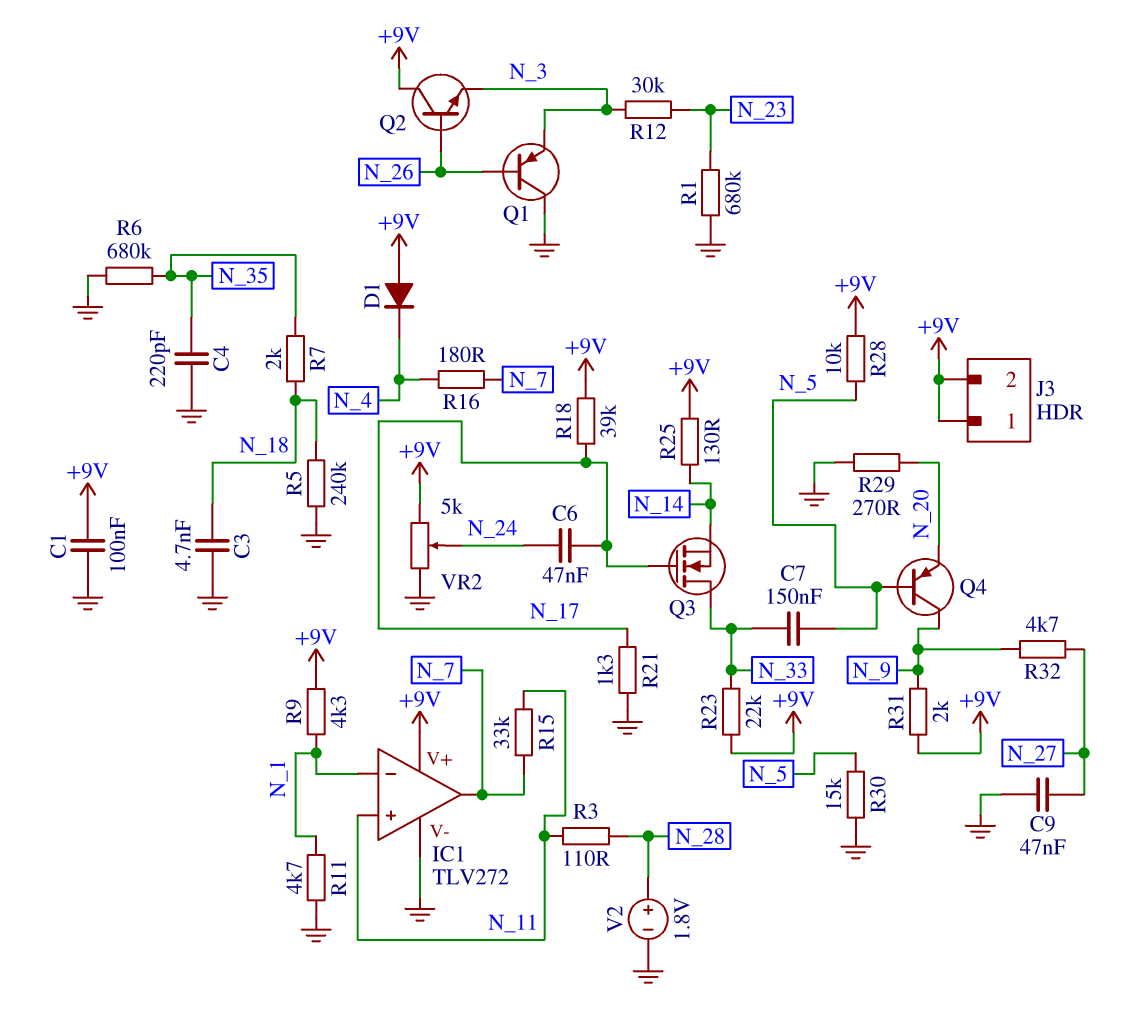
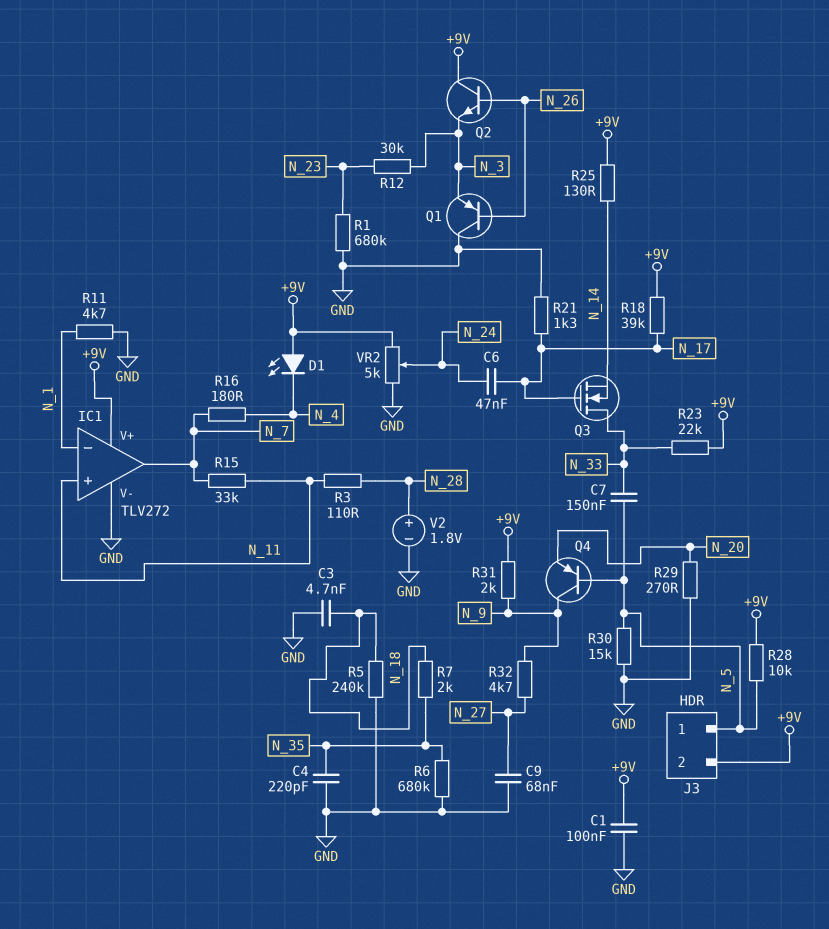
C9: 47nF (GND, N_27) -> 68nF (GND, N_27)
D1: diode (A +9V, K N_4) -> LED (A +9V, K N_4)
J3 pin 1: +9V -> N_5
R9: 4.3k (+9V, N_1) -> none

